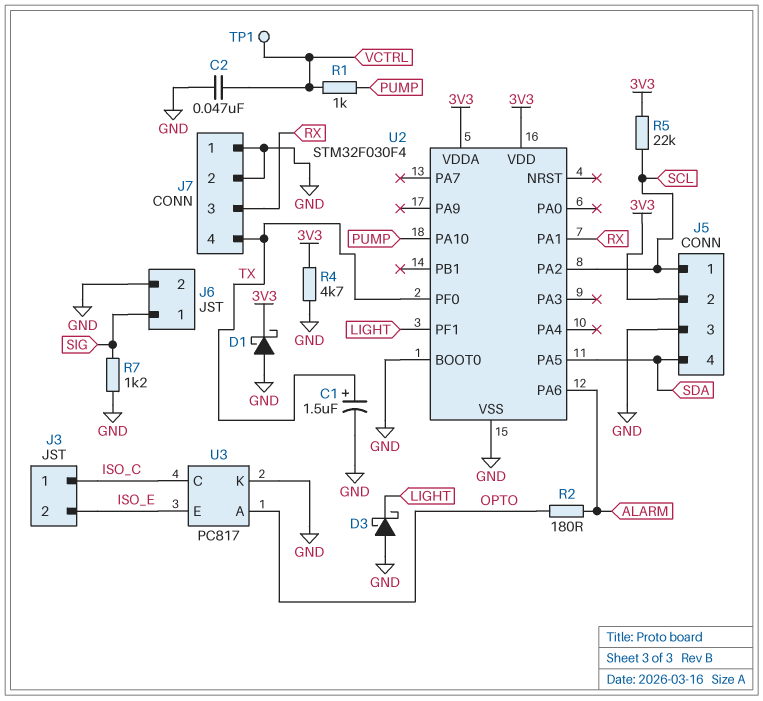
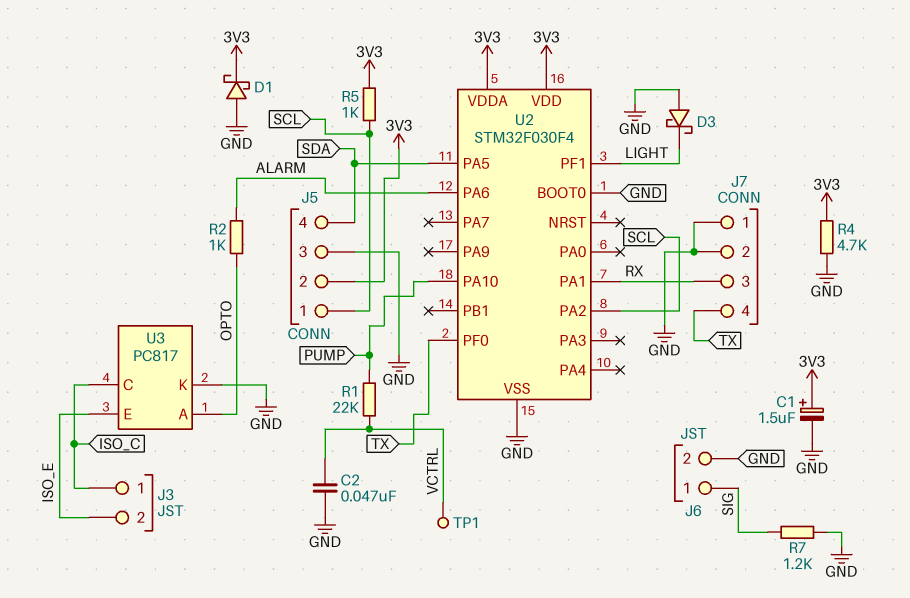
C1: 1.5uF (plus TX, minus GND) -> 1.5uF (plus 3V3, minus GND)
R1: 1k (PUMP, VCTRL) -> 22k (PUMP, VCTRL)
R2: 180 (ALARM, OPTO) -> 1k (ALARM, OPTO)
R5: 22k (3V3, SCL) -> 1k (3V3, SCL)

